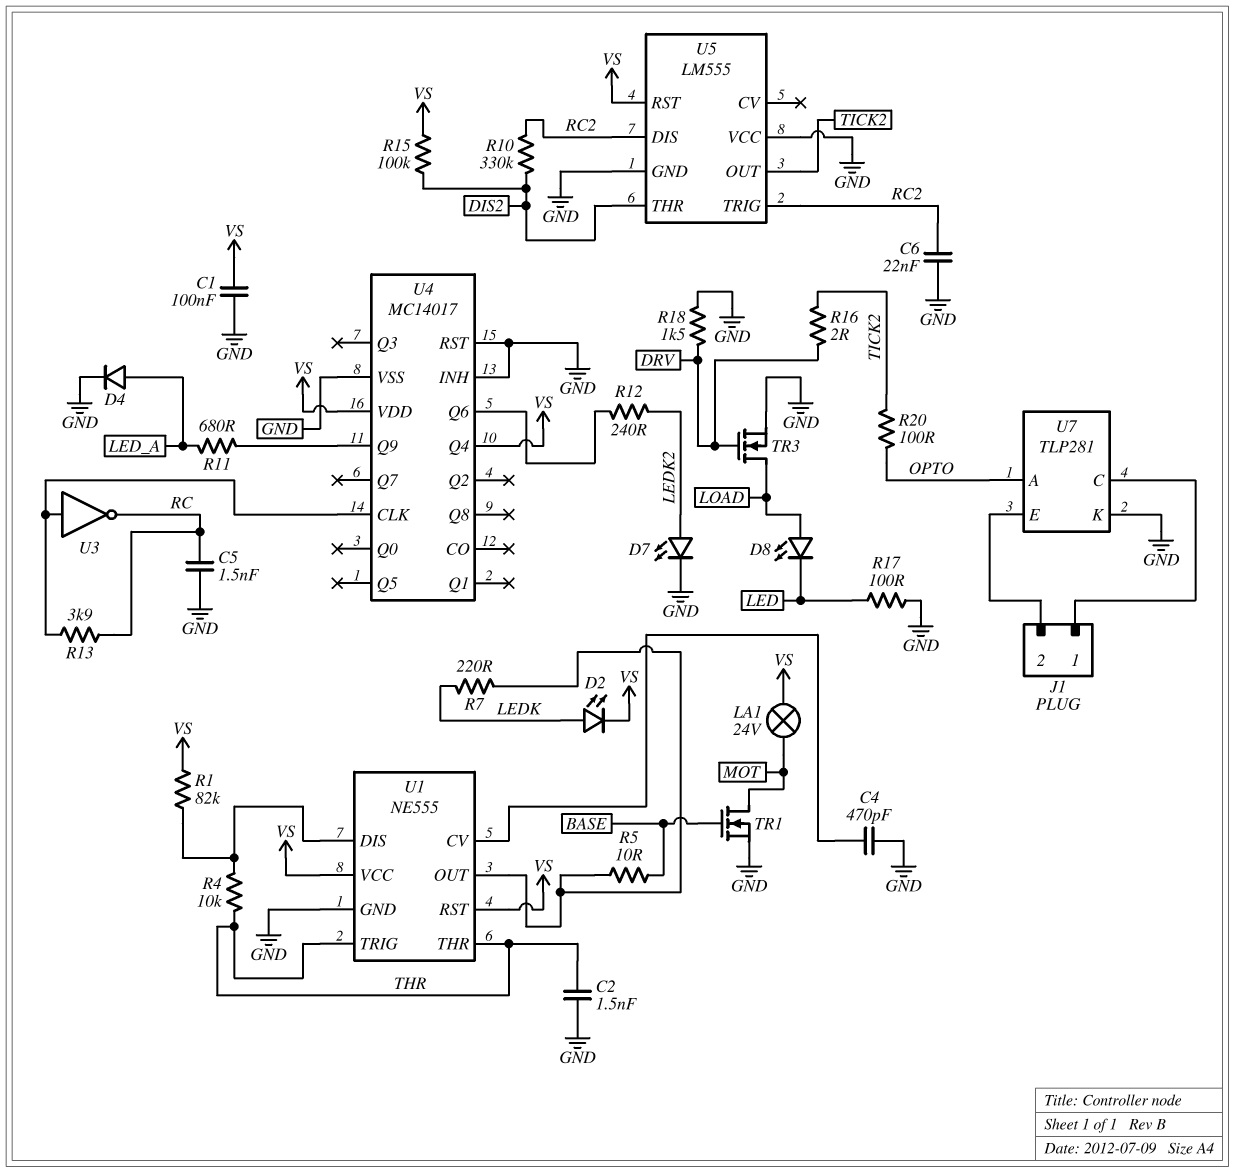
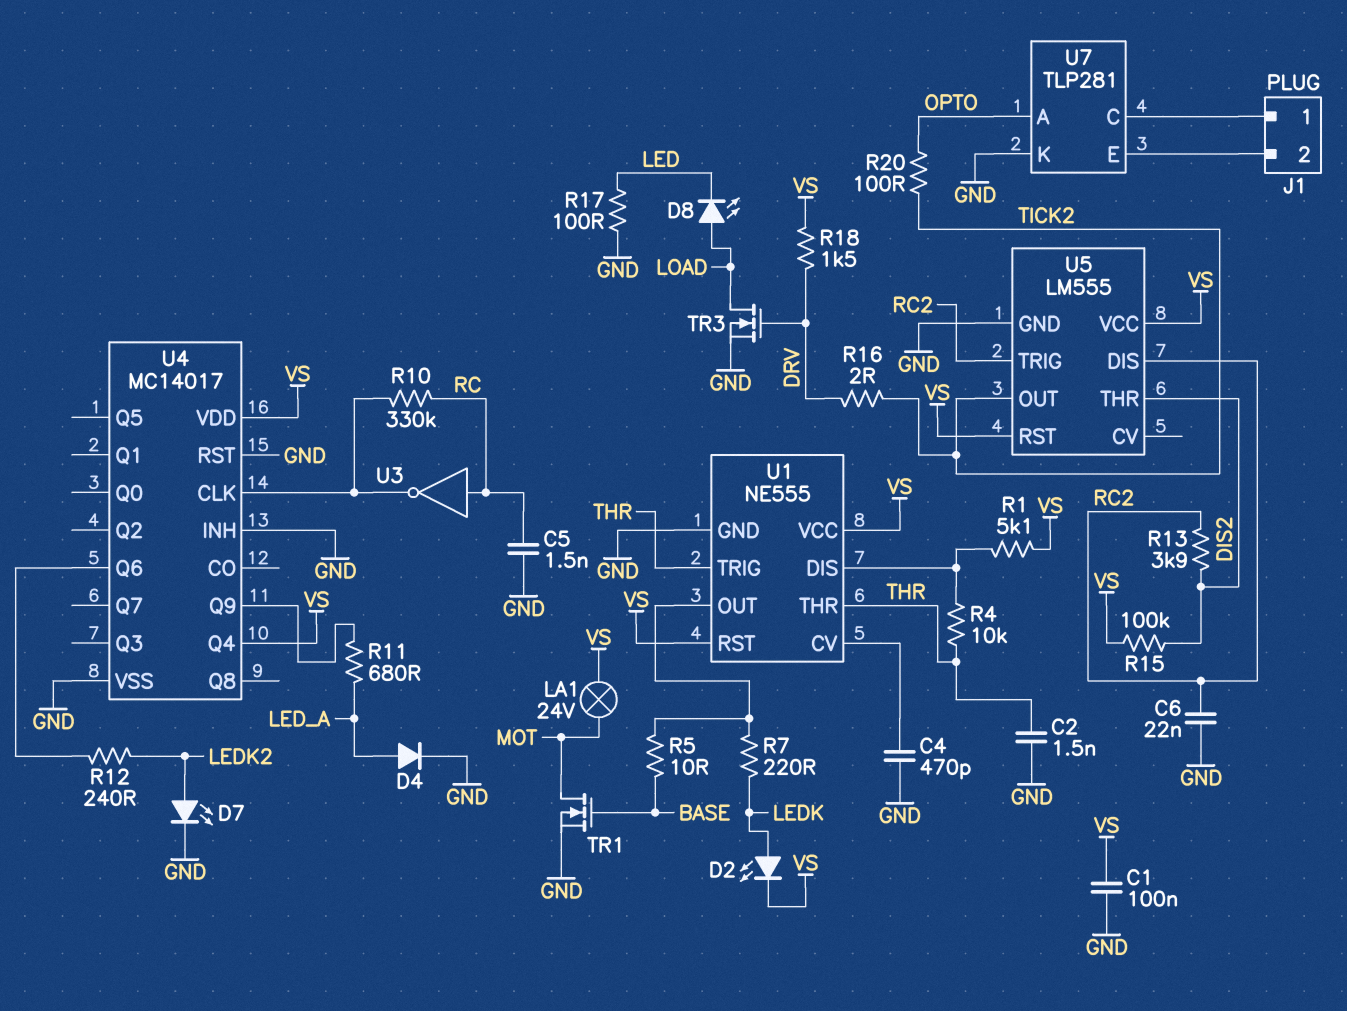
R1: 82k (U1/DIS, VS) -> 5.1k (U1/DIS, VS)
R10: 330k (DIS2, RC2) -> 330k (RC, U4/CLK)
R13: 3.9k (RC, U4/CLK) -> 3.9k (DIS2, RC2)
R18: 1.5k (DRV, GND) -> 1.5k (DRV, VS)
U3: NOT (in U4/CLK, out RC) -> NOT (in RC, out U4/CLK)
U5 pin VCC: GND -> VS

